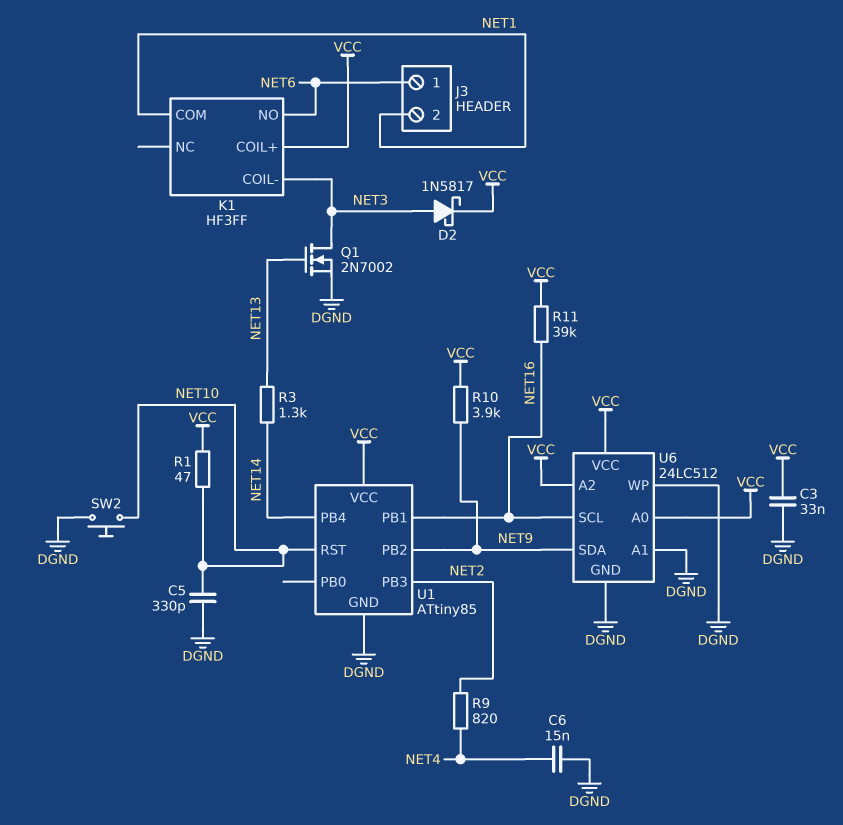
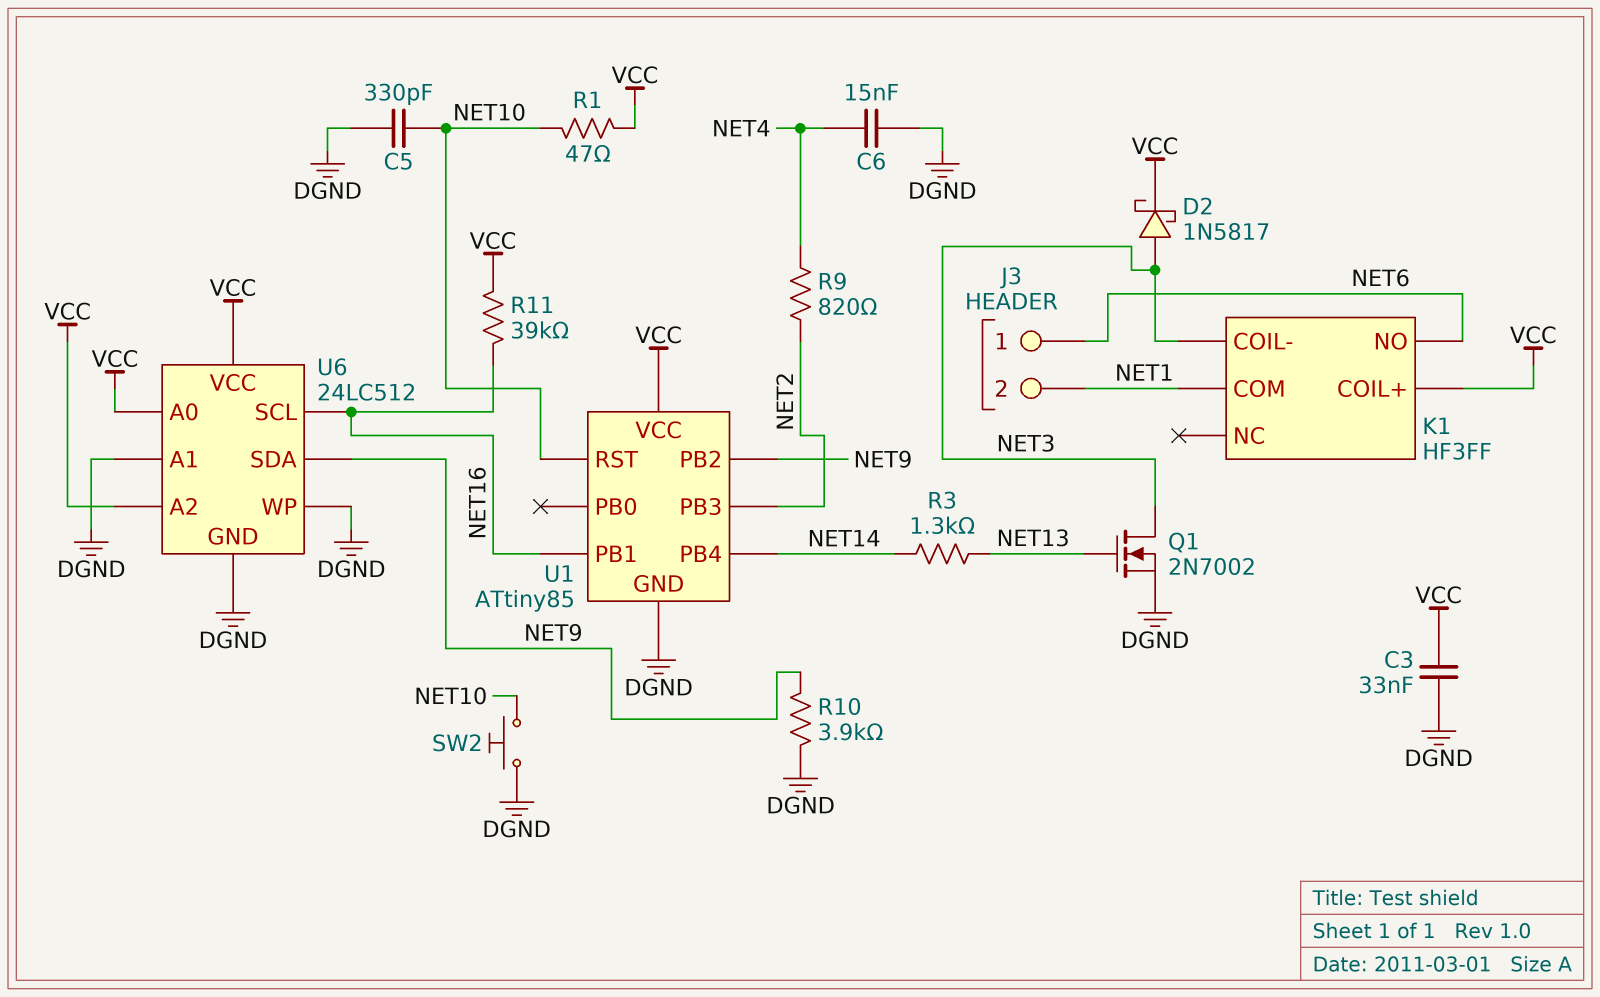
R10: 3.9k (NET9, VCC) -> 3.9k (DGND, NET9)

